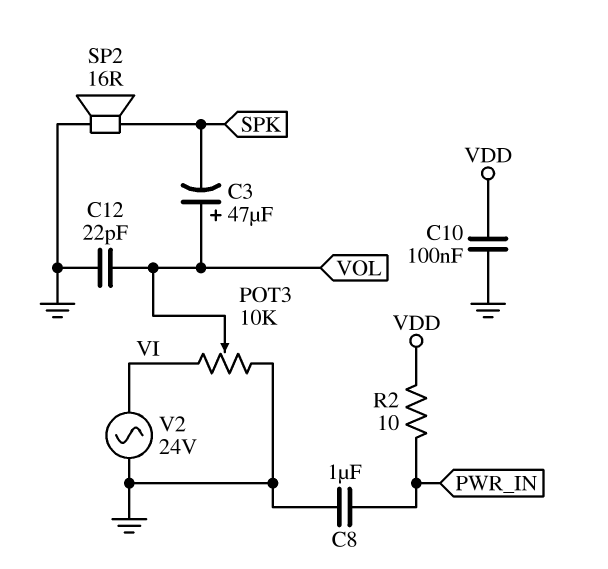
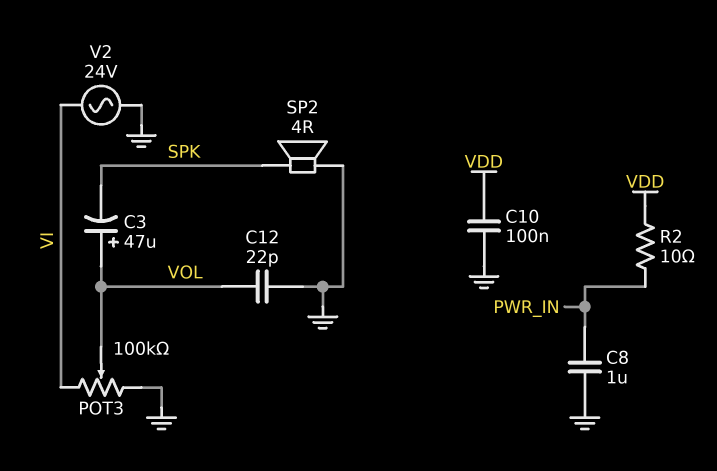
POT3: 10k (GND, VI, wiper VOL) -> 100k (GND, VI, wiper VOL)
SP2: speaker 16R (GND, SPK) -> speaker 4R (GND, SPK)

